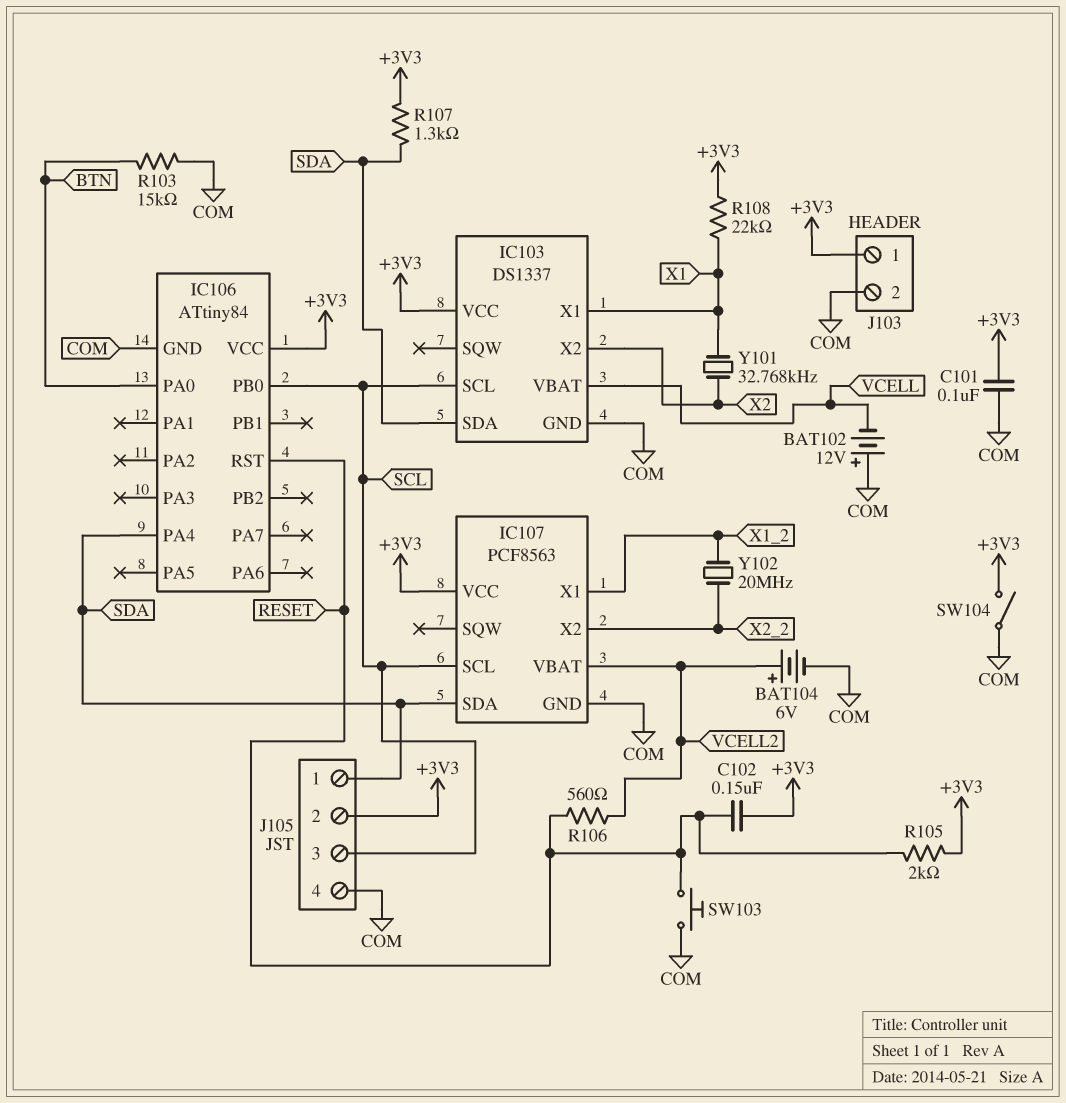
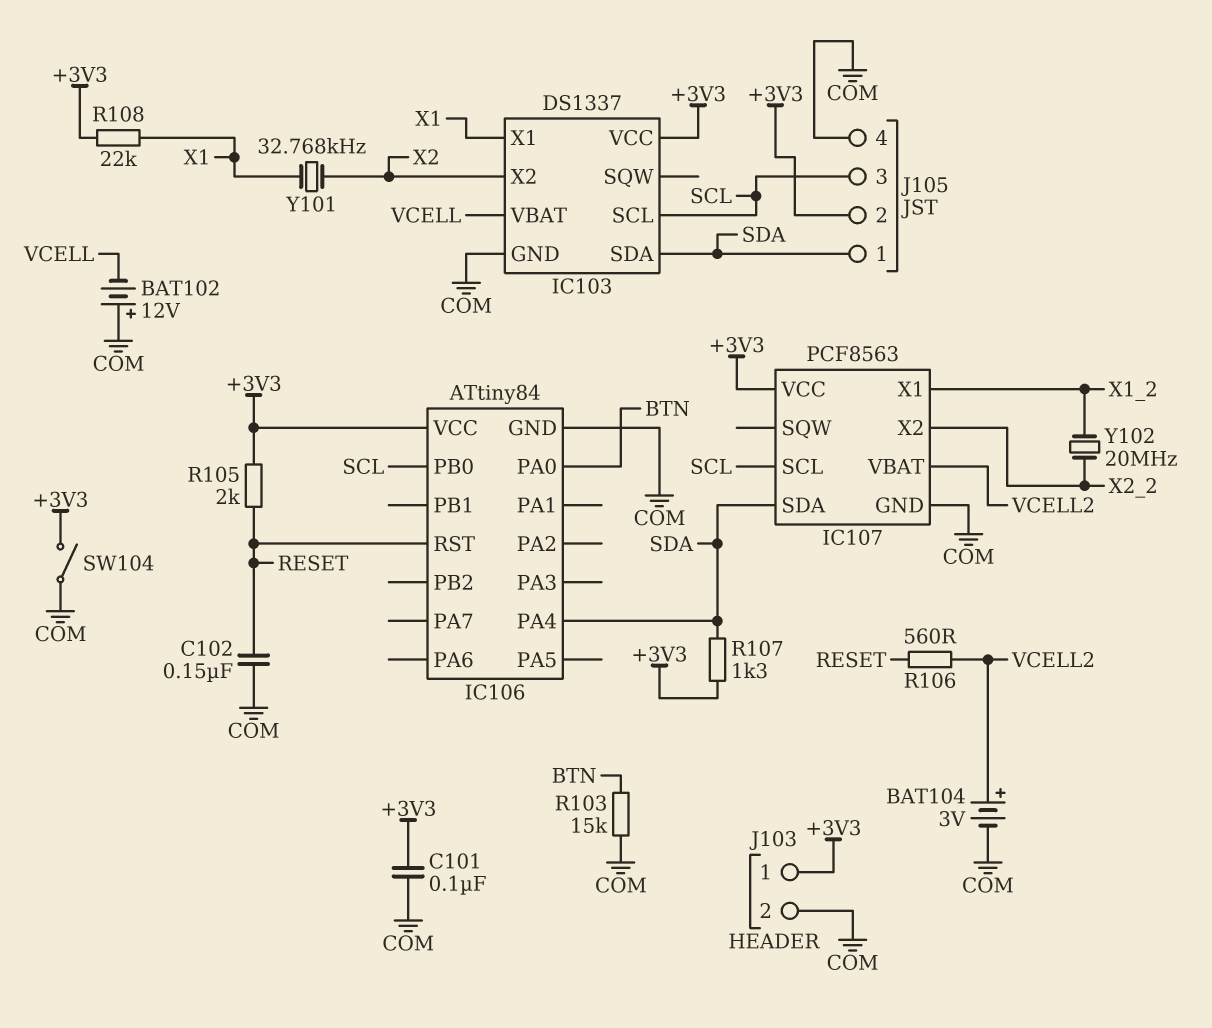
BAT104: 6V (plus VCELL2, minus COM) -> 3V (plus VCELL2, minus COM)
C102: 150nF (+3V3, RESET) -> 150nF (COM, RESET)
SW103: button (COM, RESET) -> none

